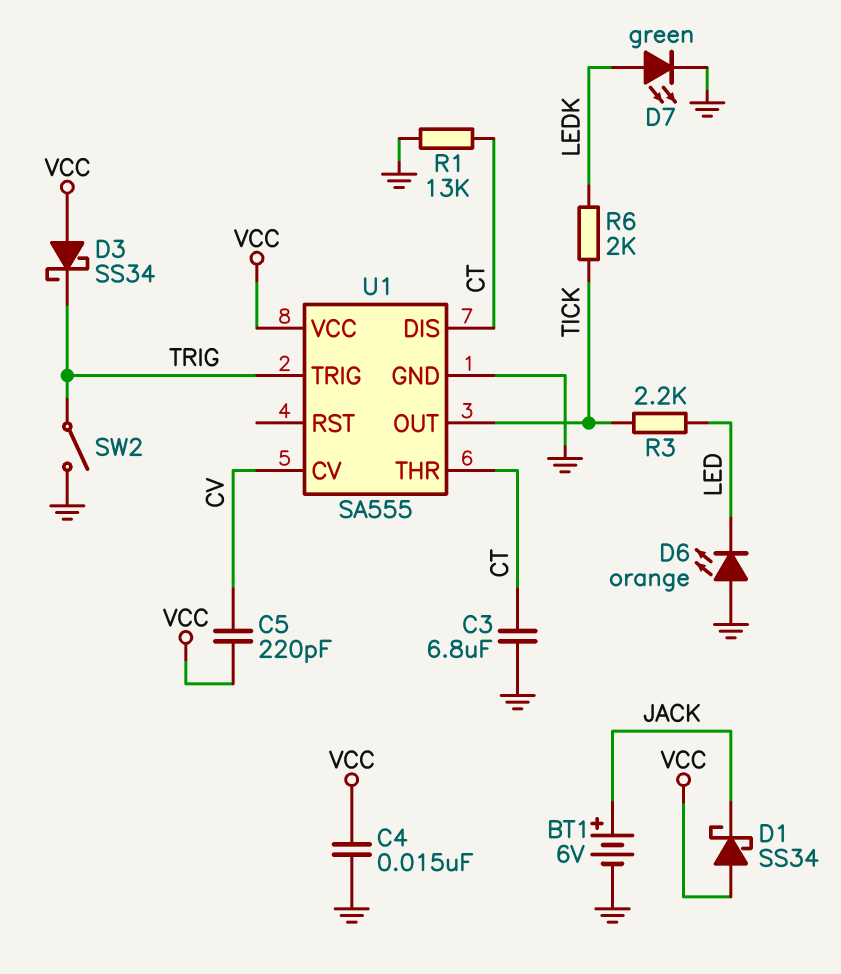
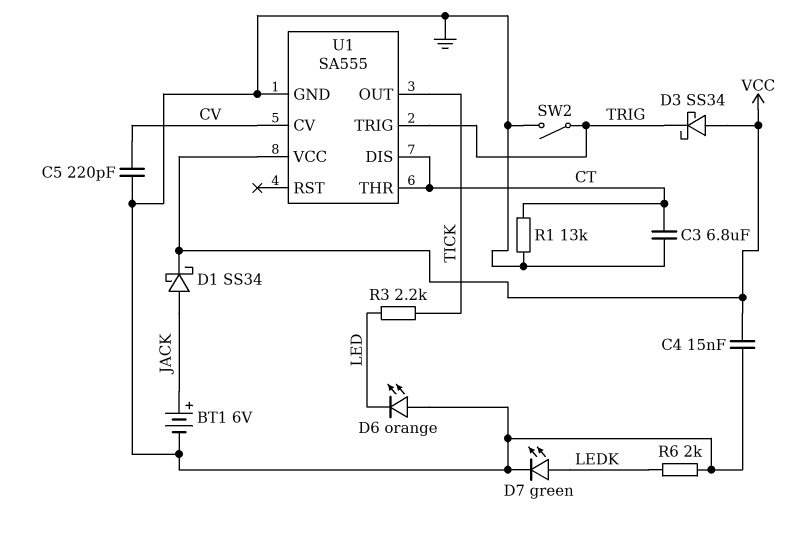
C5: 220pF (CV, VCC) -> 220pF (CV, GND)
D1: schottky SS34 (A VCC, K JACK) -> schottky SS34 (A JACK, K VCC)
R6: 2k (LEDK, TICK) -> 2k (GND, LEDK)

